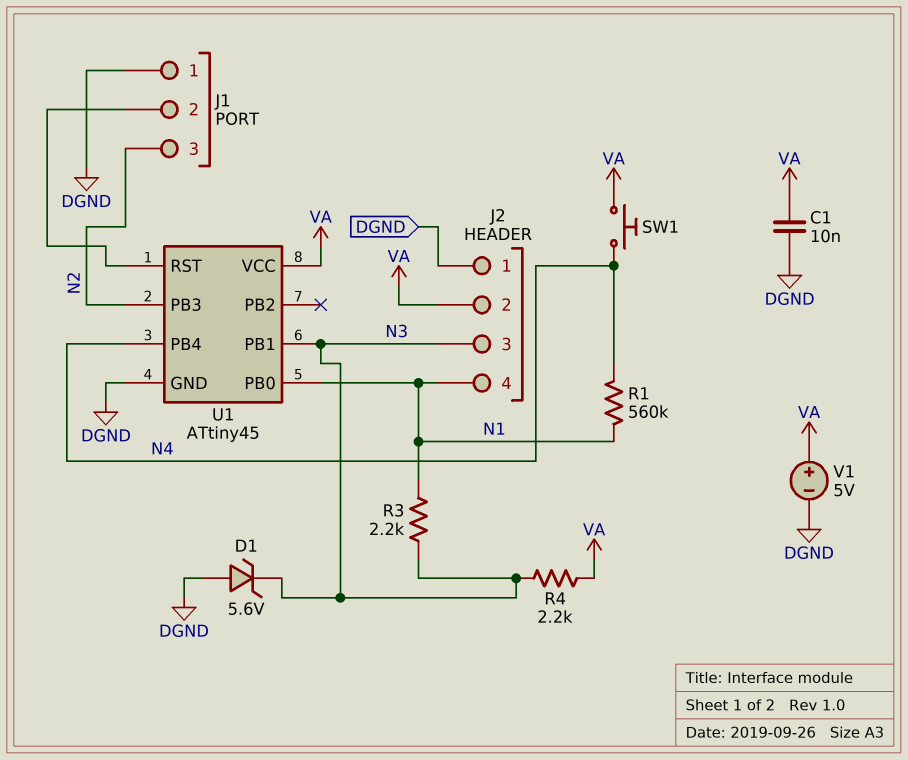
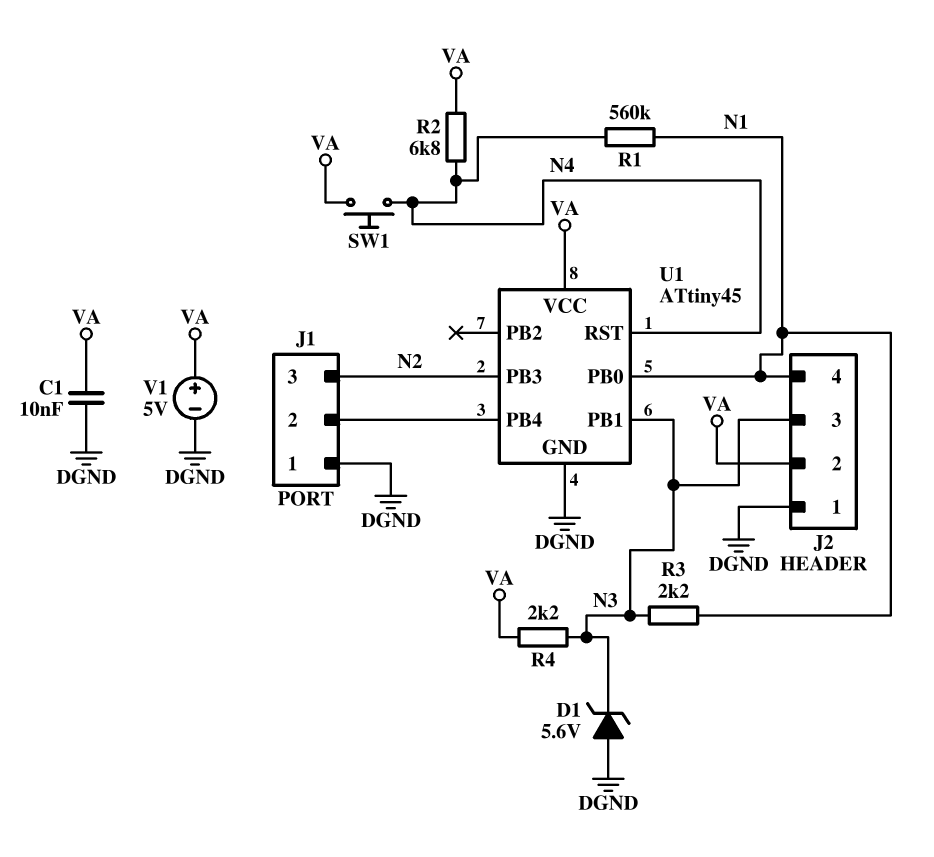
R2: none -> 6.8k (N4, VA)
U1 pin PB4: N4 -> J1/2
U1 pin RST: J1/2 -> N4

